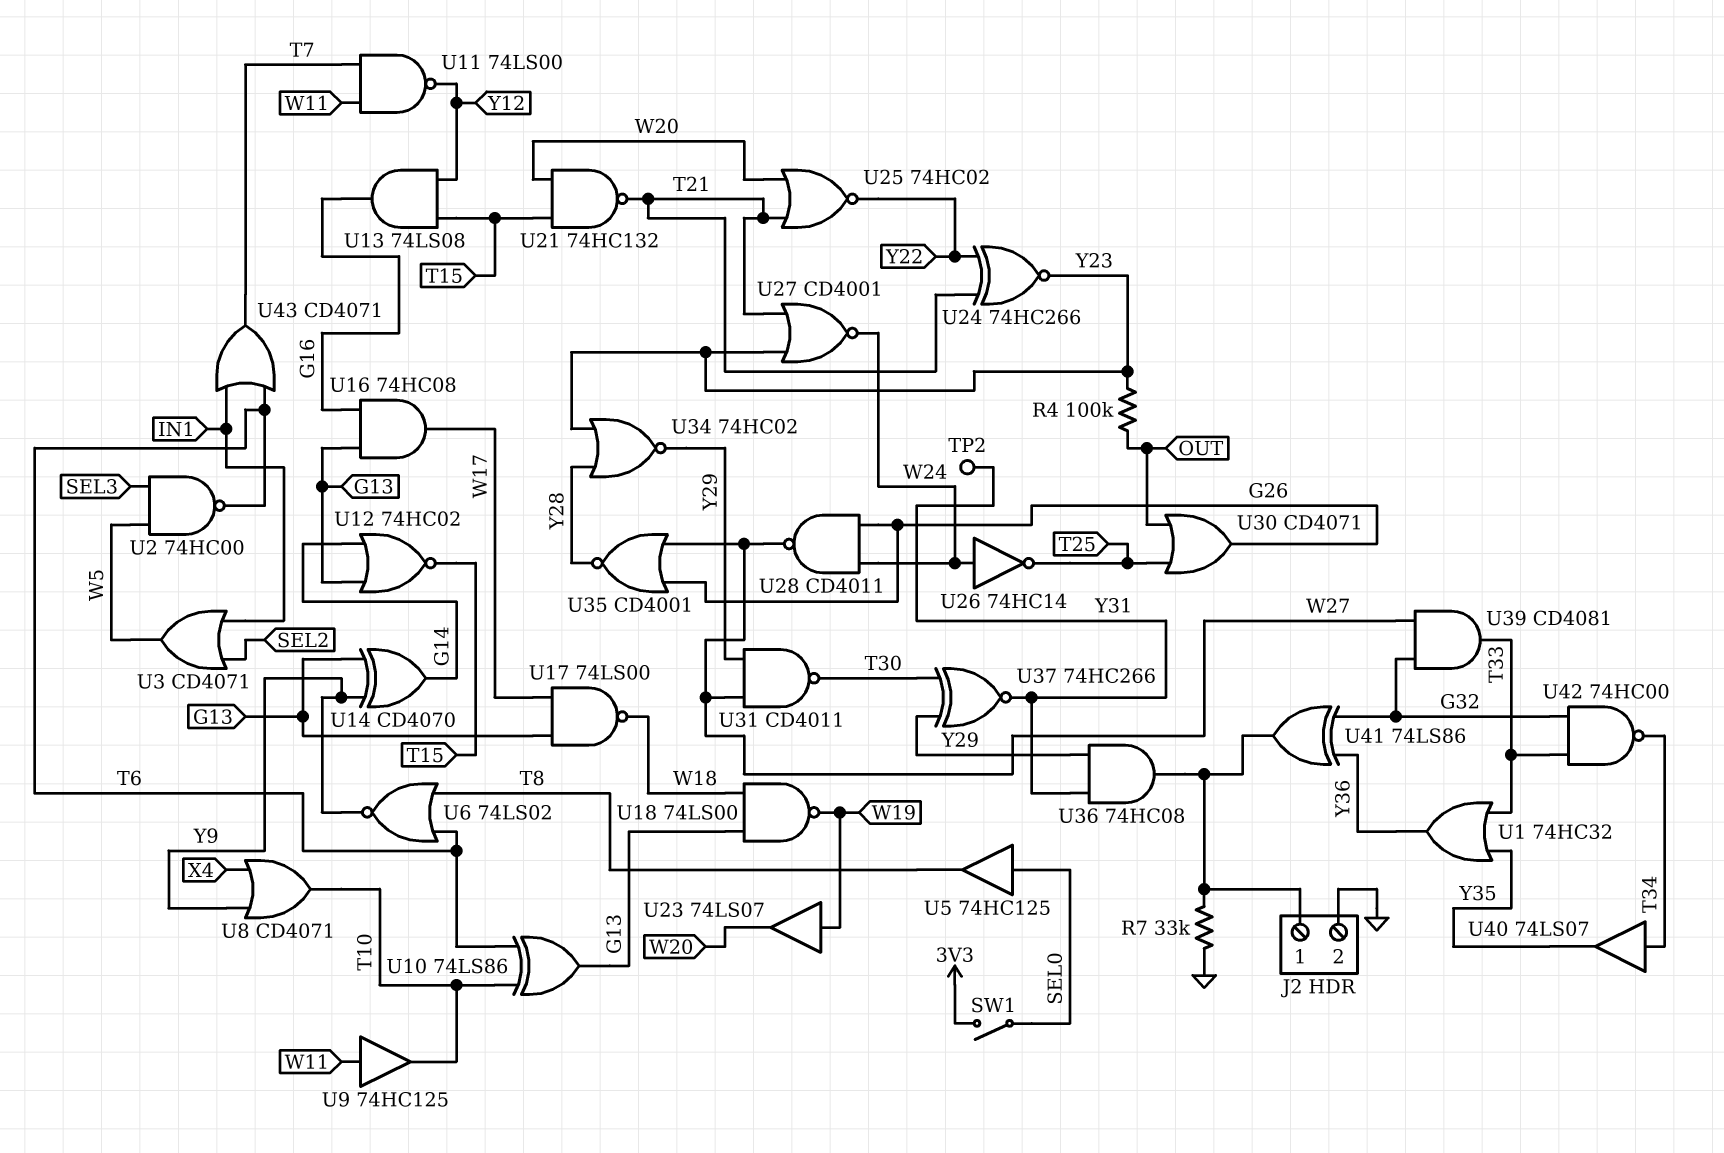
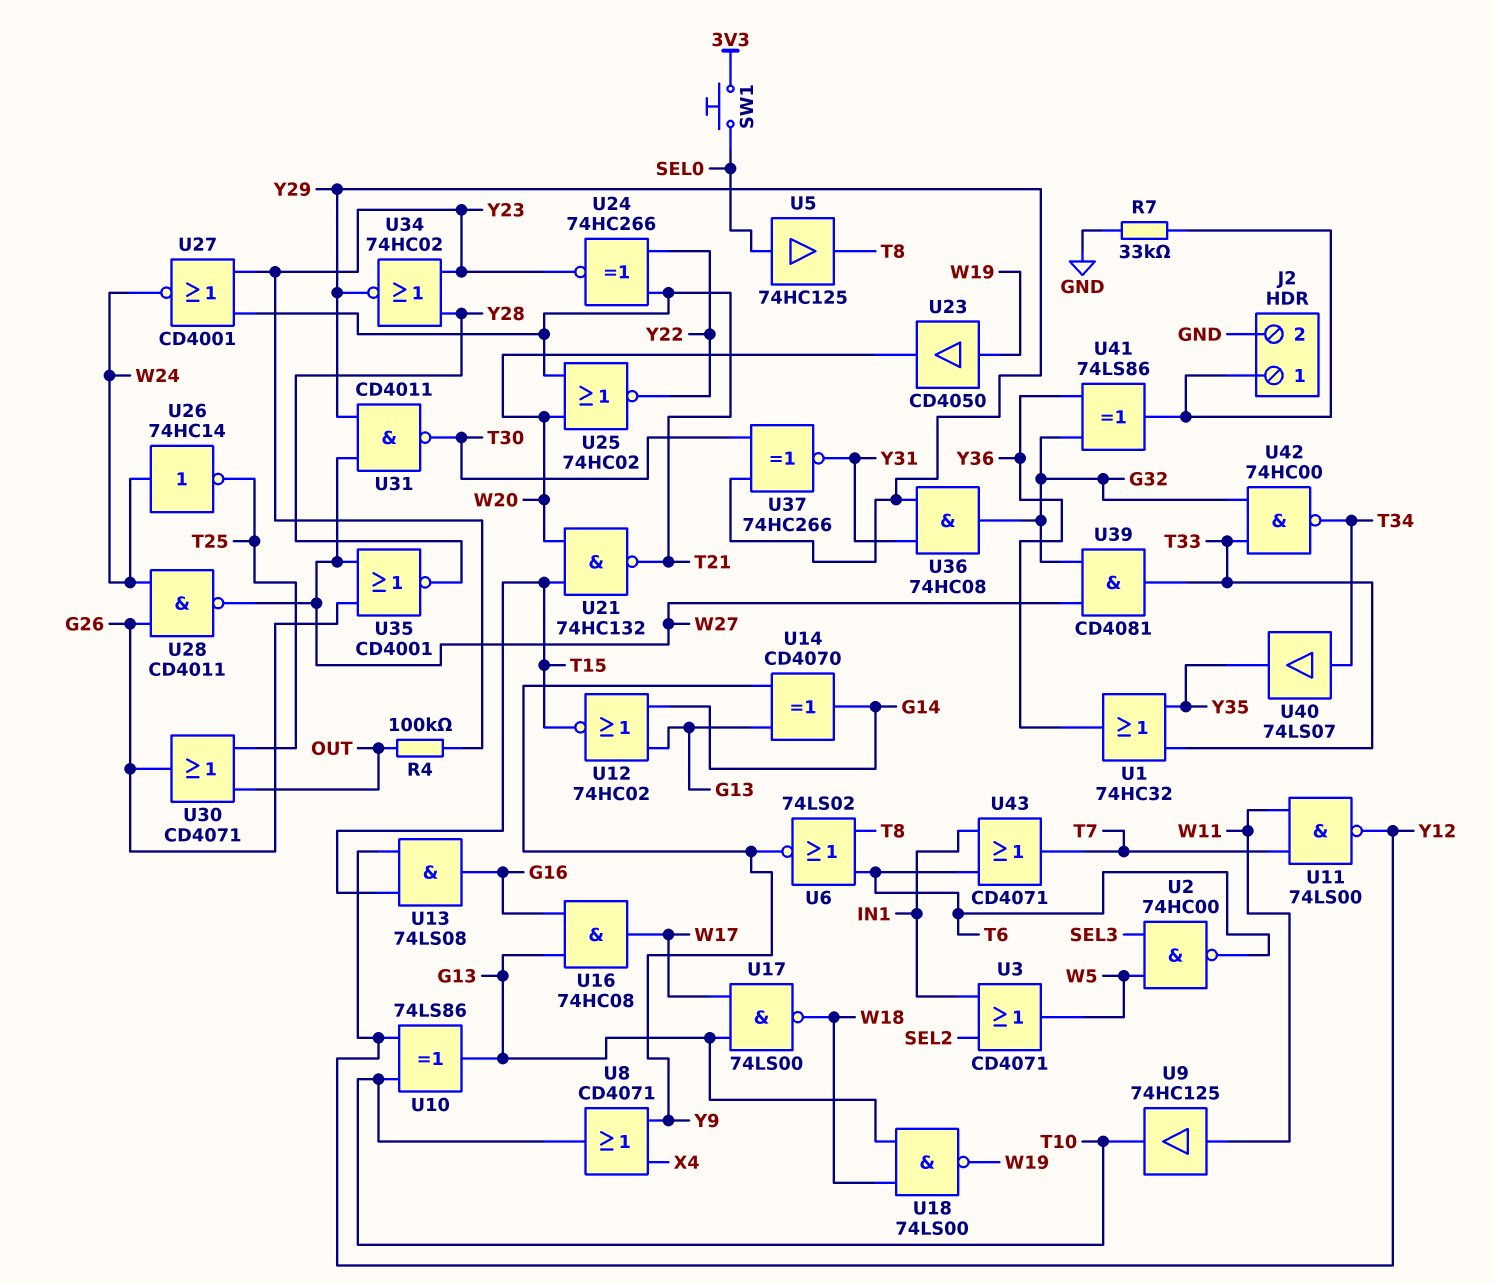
SW1: switch (3V3, SEL0) -> button (3V3, SEL0)
TP2: test point (Y31) -> none
U10: XOR 74LS86 (in T6, in T10, out G13) -> XOR 74LS86 (in T10, in Y12, out G13)
U23: buffer 74LS07 (in W19, out W20) -> buffer CD4050 (in W19, out W20)
U36: AND 74HC08 (in Y29, in Y31, out J2/1) -> AND 74HC08 (in Y29, in Y31, out G32)

